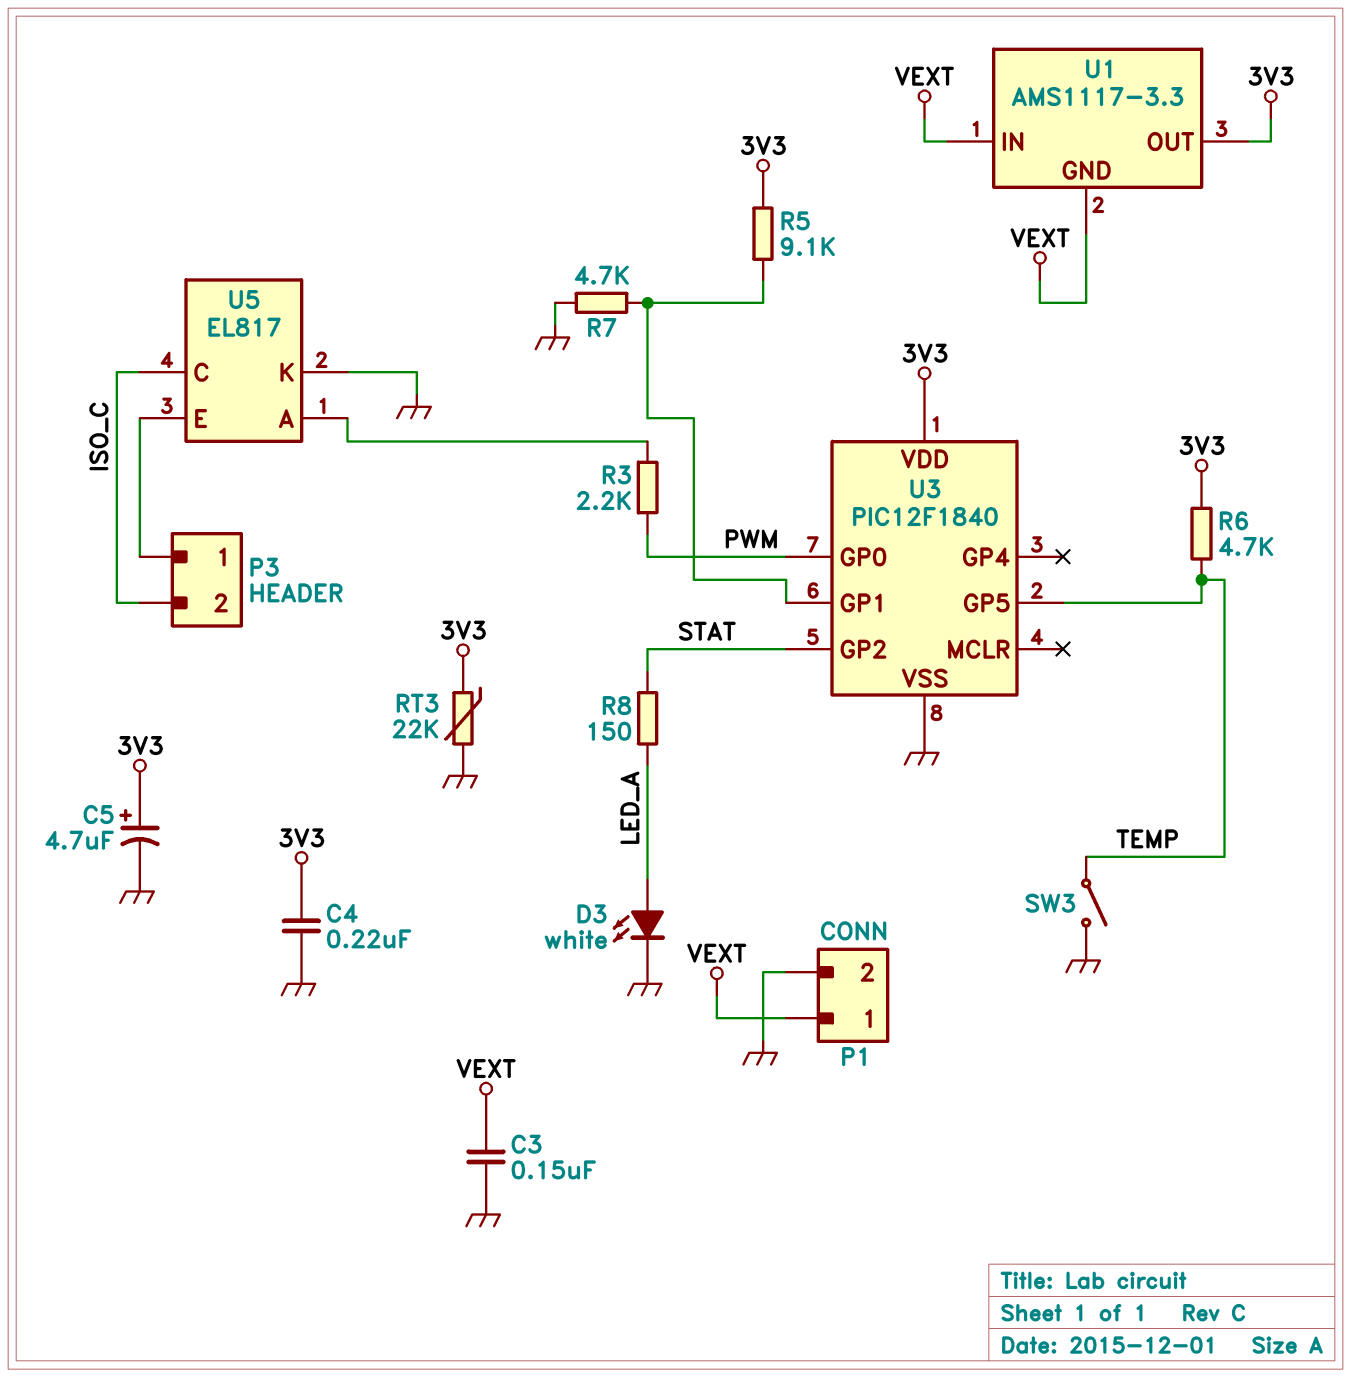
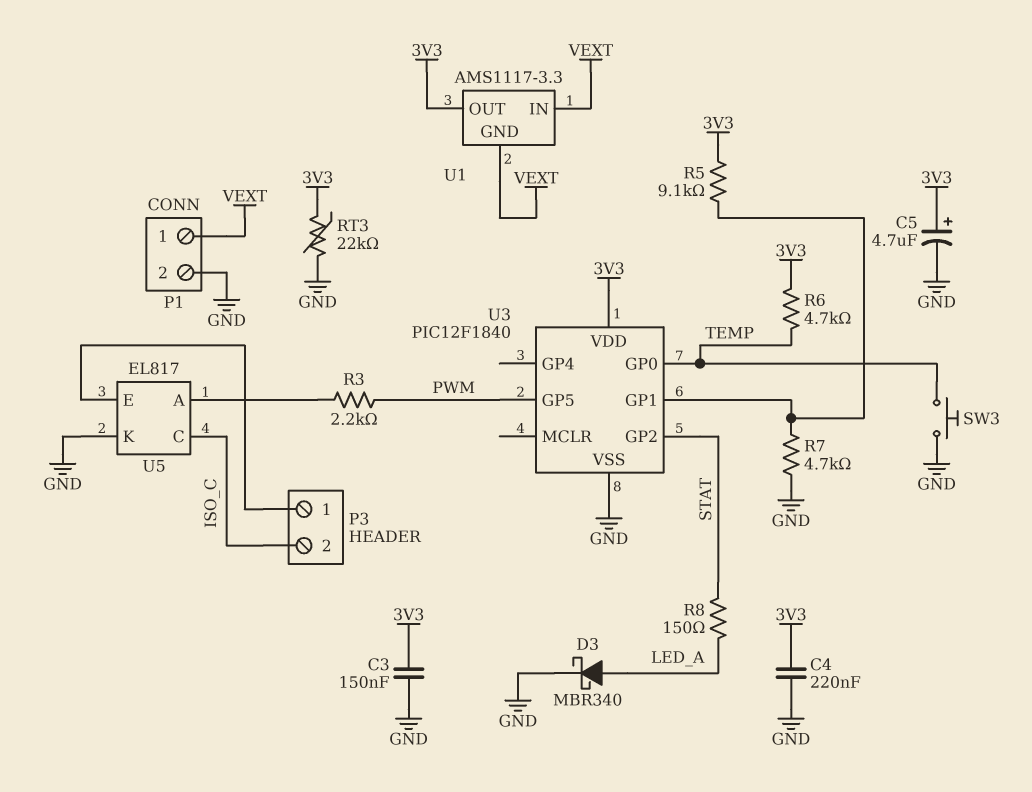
C3: 150nF (GND, VEXT) -> 150nF (3V3, GND)
D3: LED white (A LED_A, K GND) -> schottky MBR340 (A LED_A, K GND)
SW3: switch (GND, TEMP) -> button (GND, TEMP)
U3 pin GP0: PWM -> TEMP
U3 pin GP5: TEMP -> PWM

